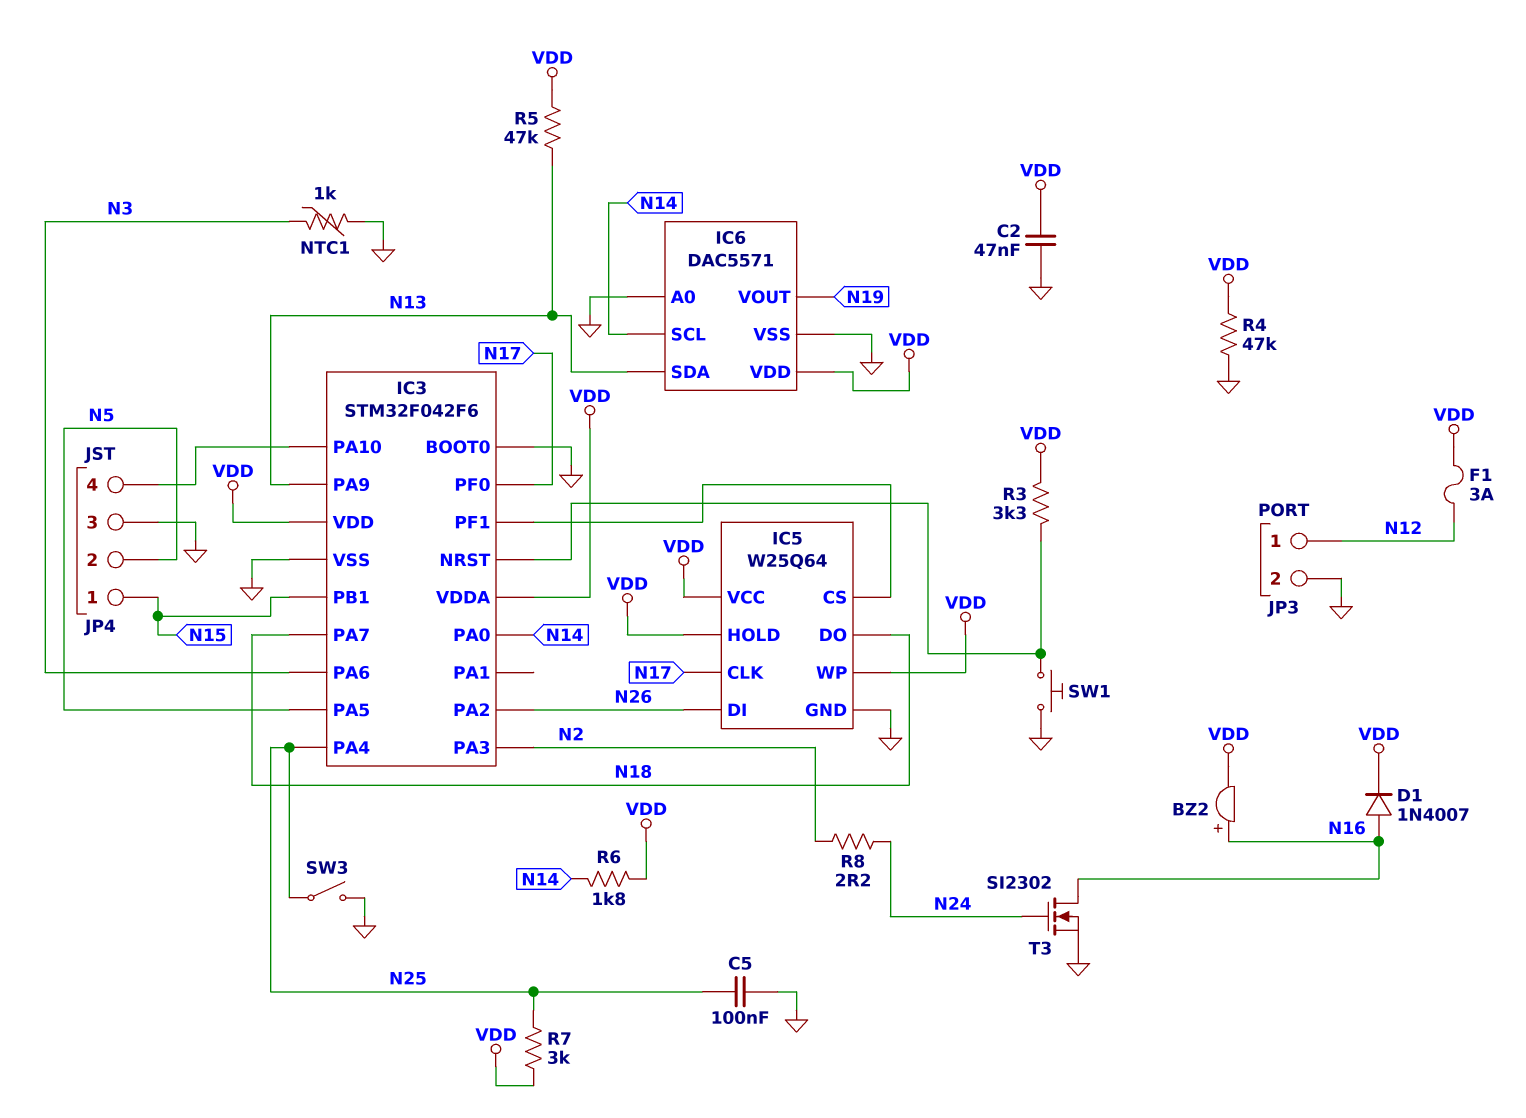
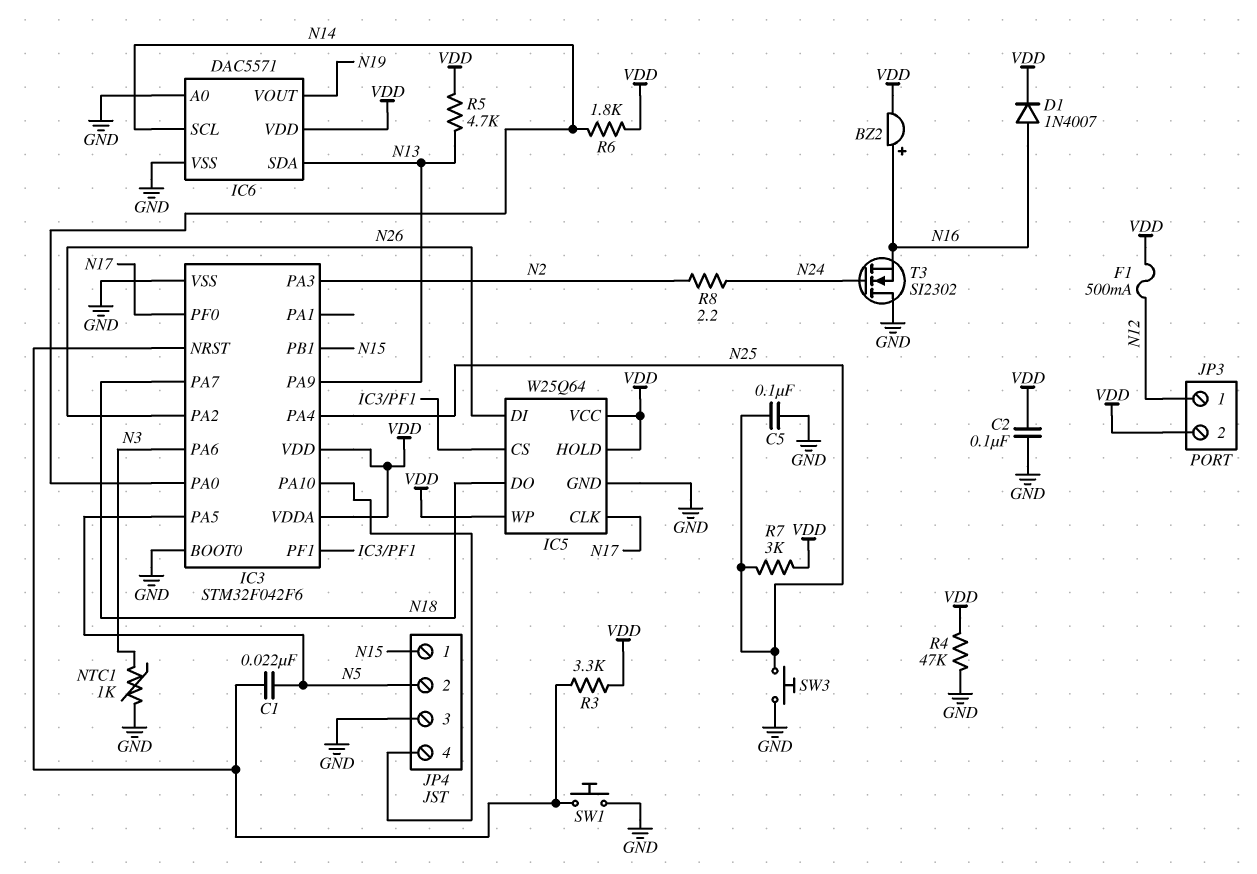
C1: none -> 22nF (IC3/NRST, N5)
C2: 47nF (GND, VDD) -> 100nF (GND, VDD)
F1: 3A (N12, VDD) -> 500mA (N12, VDD)
JP3 pin 2: GND -> VDD
R5: 47k (N13, VDD) -> 4.7k (N13, VDD)
SW3: switch (GND, N25) -> button (GND, N25)
T3: NMOS SI2302 (G N24, D N16, S GND) -> NMOS SI2302 (G N24, D GND, S N16)

